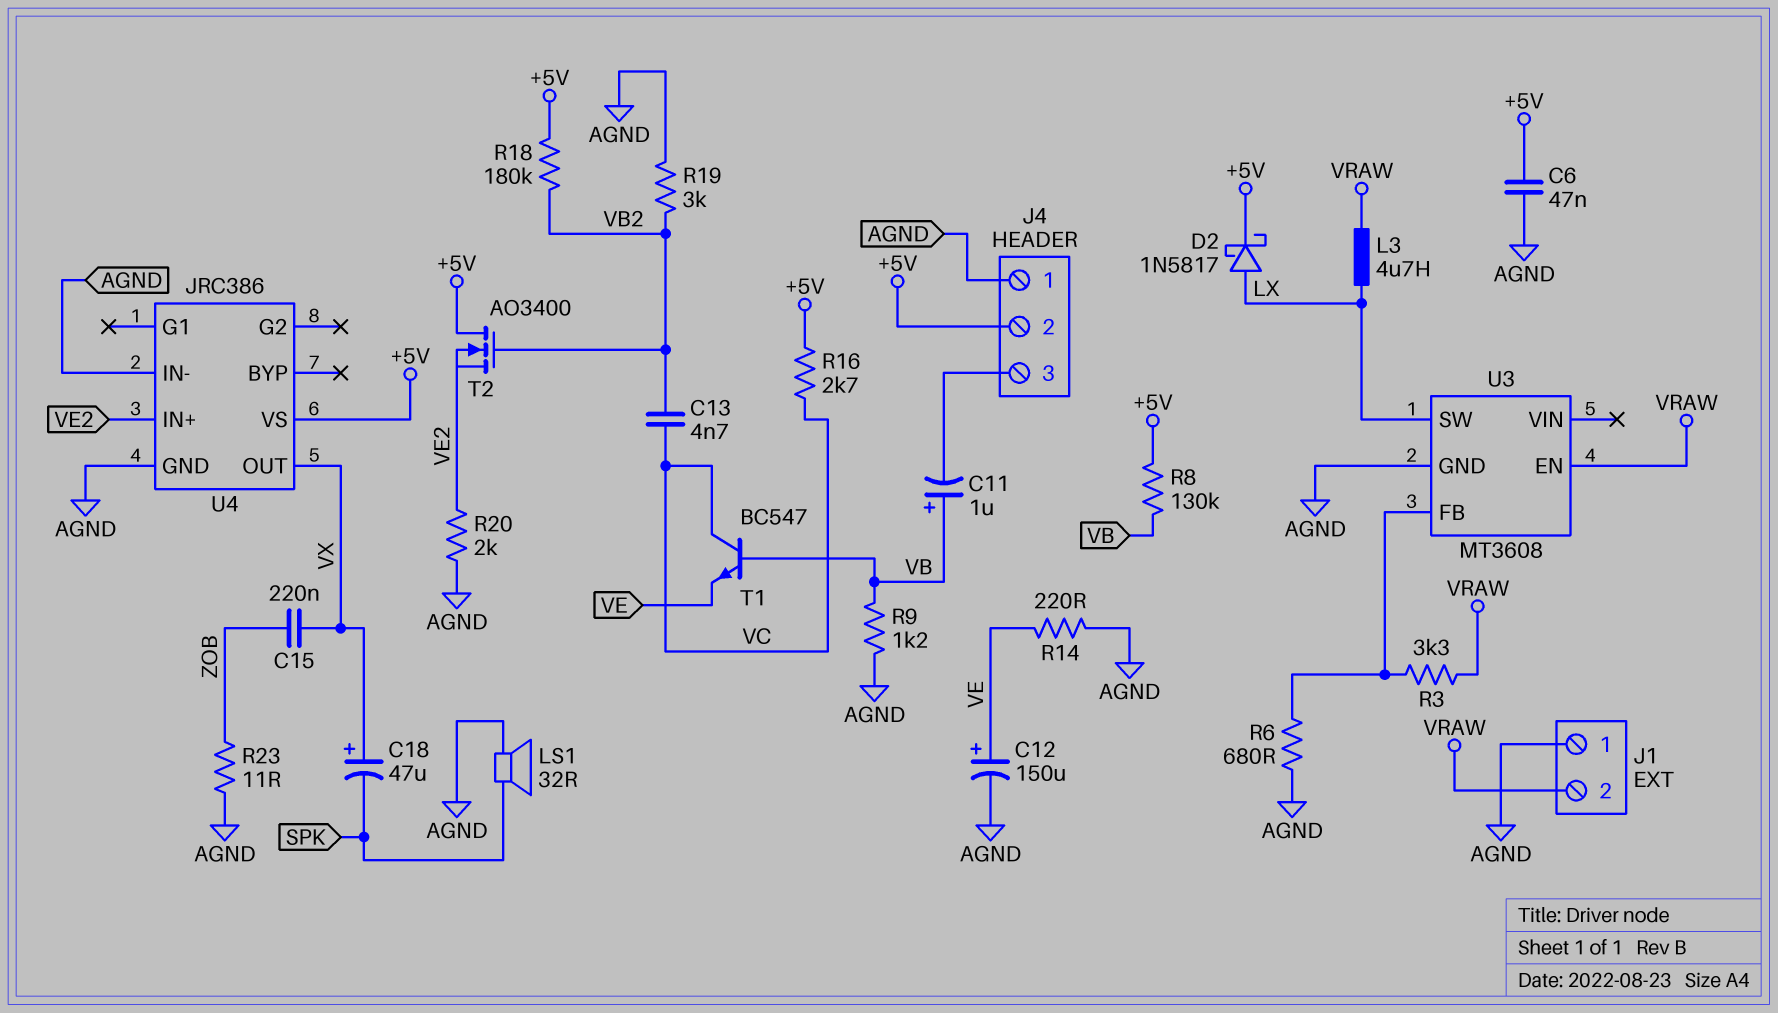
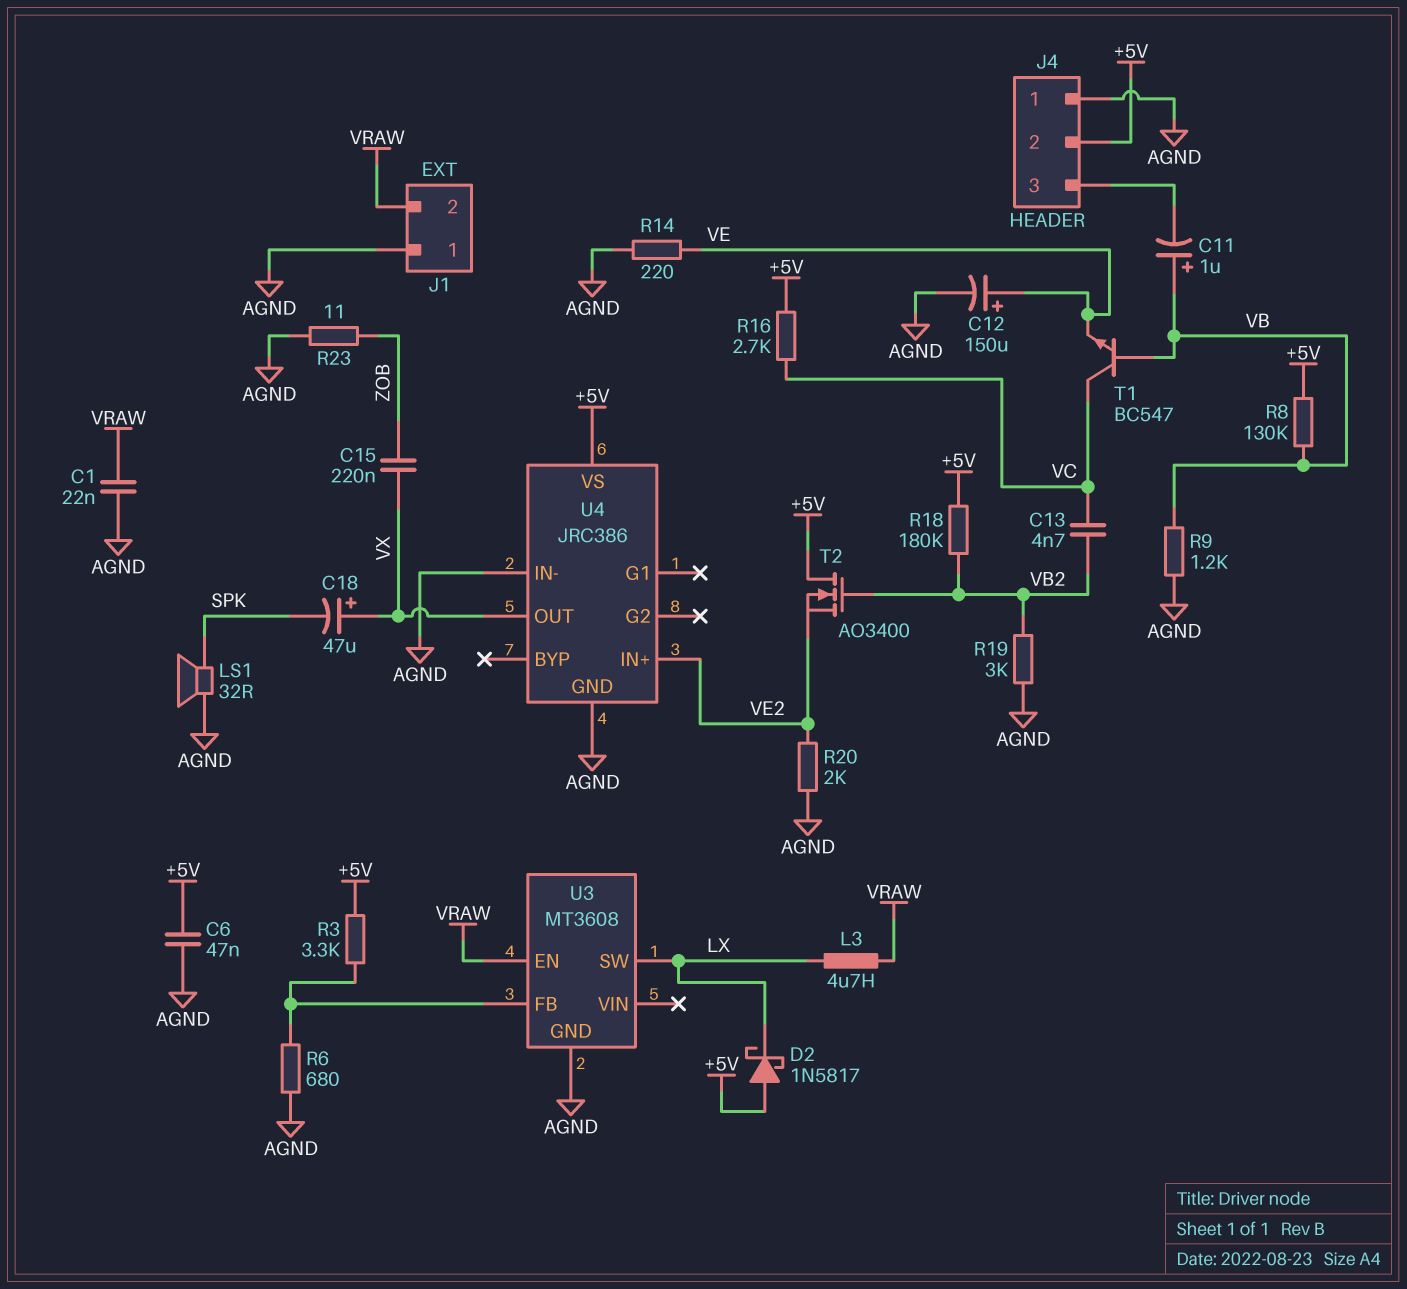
C1: none -> 22nF (AGND, VRAW)
D2: schottky 1N5817 (A LX, K +5V) -> schottky 1N5817 (A +5V, K LX)
R3: 3.3k (U3/FB, VRAW) -> 3.3k (+5V, U3/FB)

